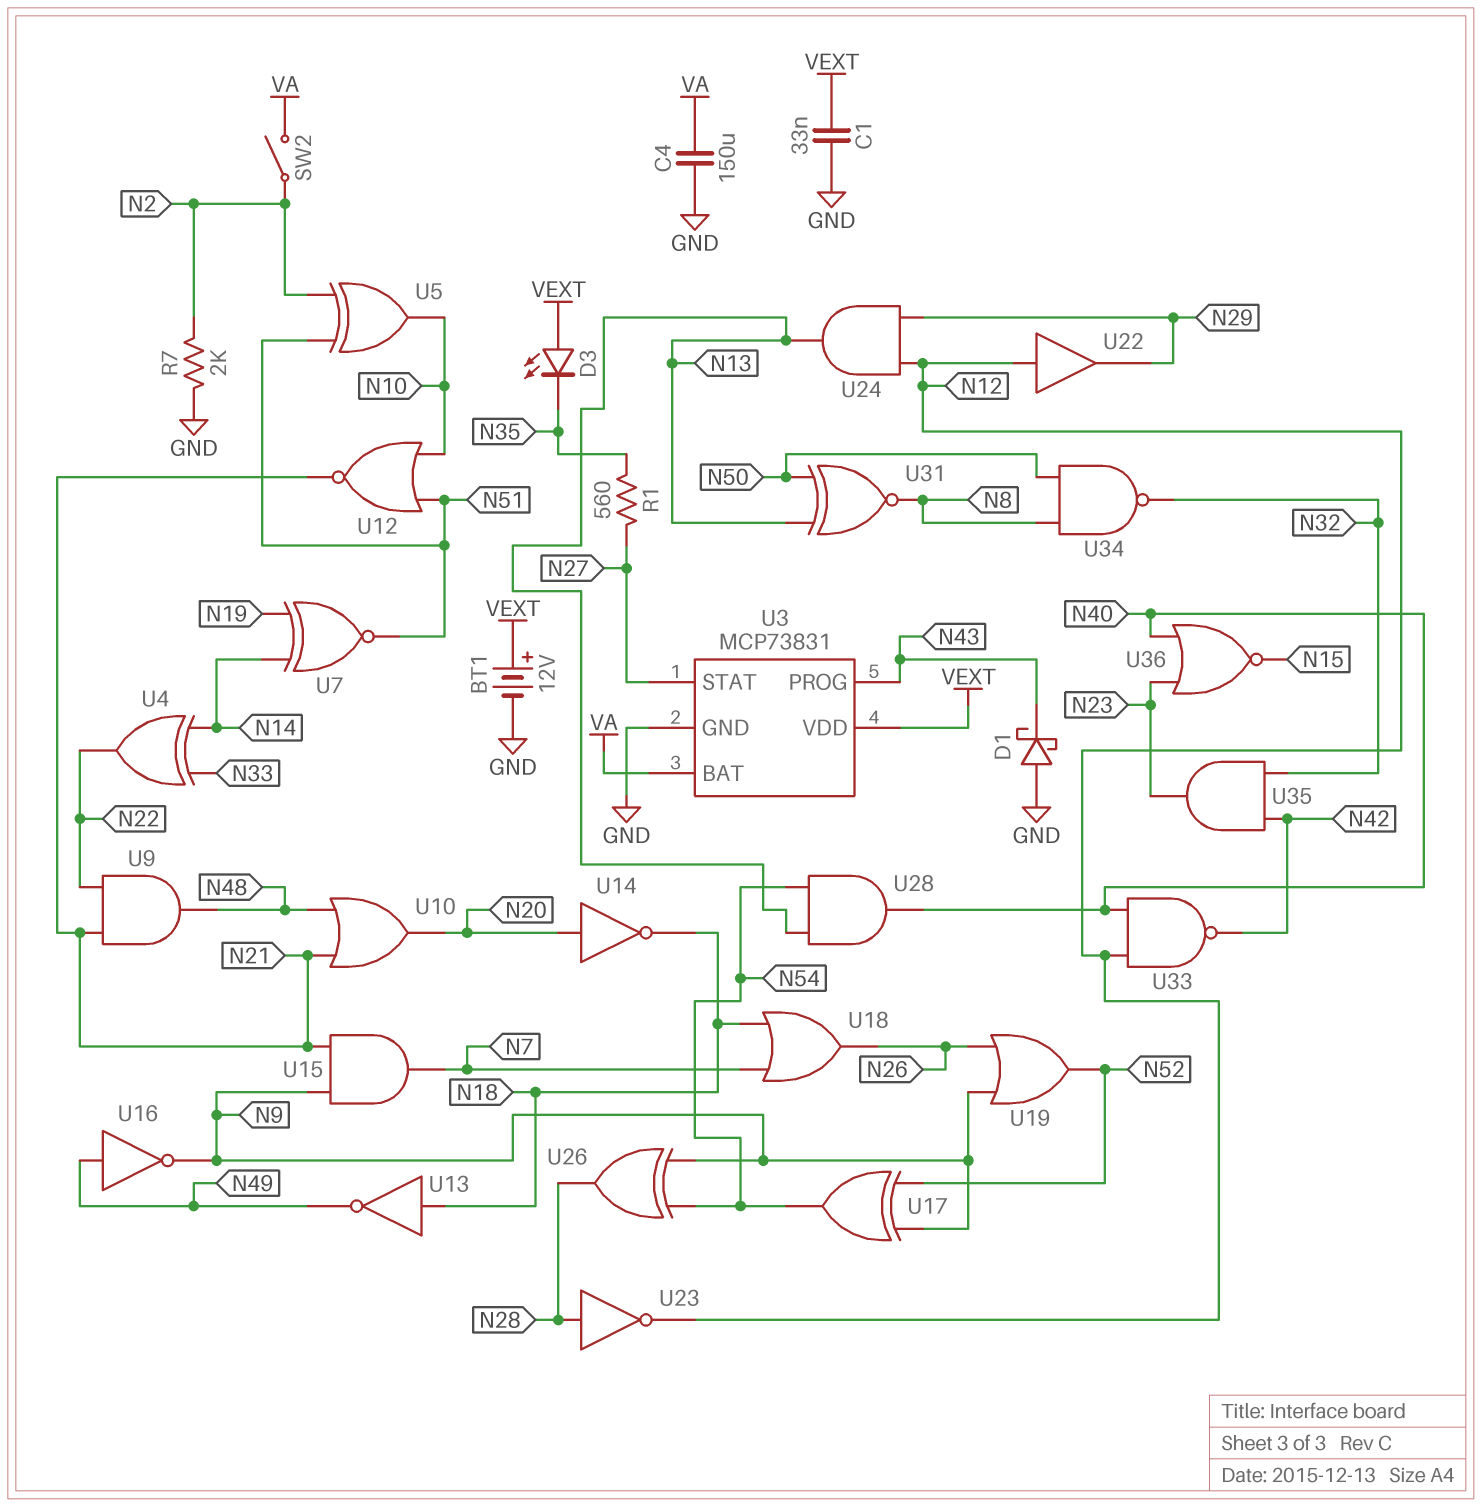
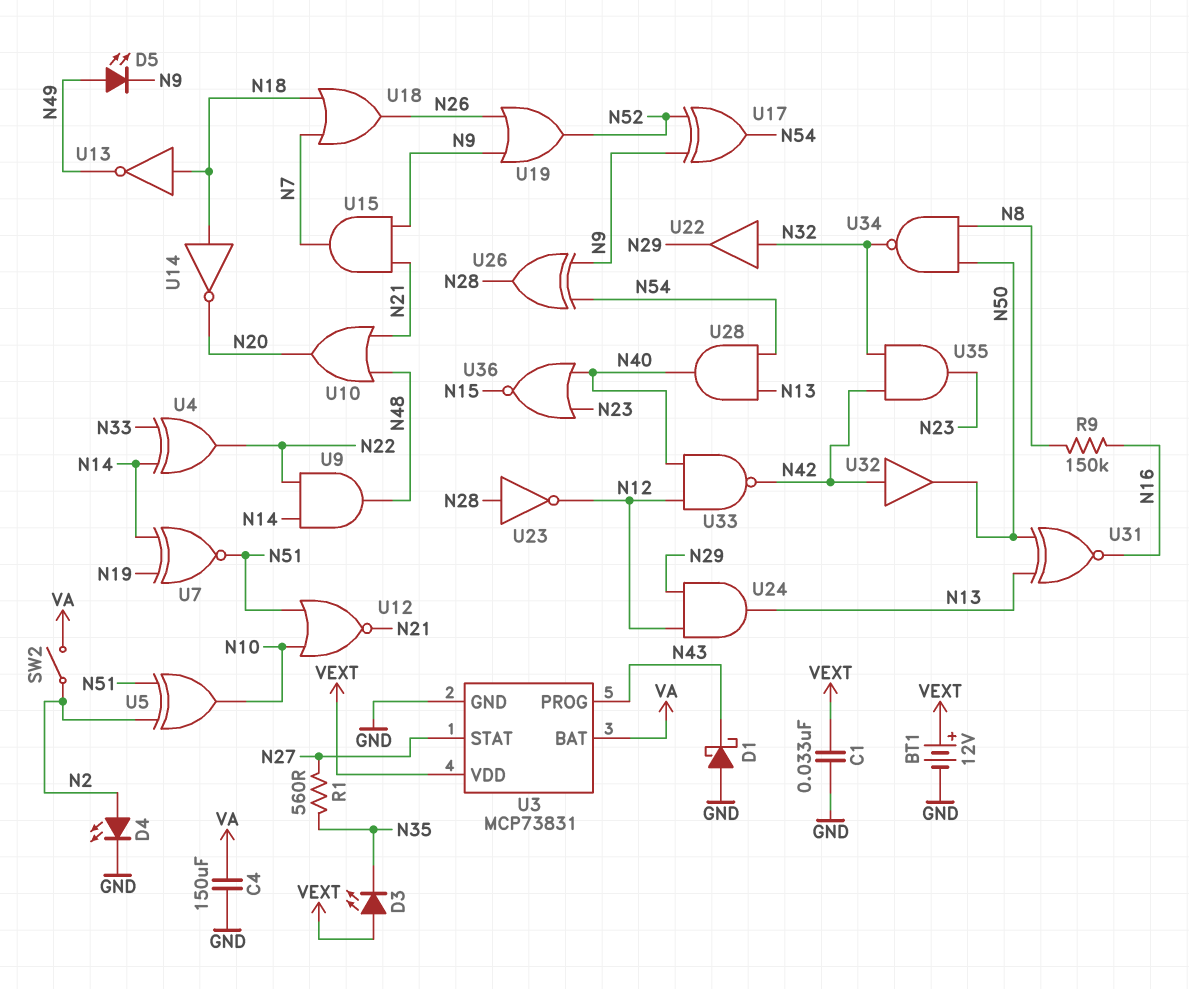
D4: none -> LED (A N2, K GND)
D5: none -> LED (A N49, K N9)
R7: 2k (GND, N2) -> none
R9: none -> 150k (N8, N16)
U9: AND (in N21, in N22, out N48) -> AND (in N14, in N22, out N48)
U14: NOT (in N20, out N18) -> NOT (in N18, out N20)
U16: NOT (in N49, out N9) -> none
U22: buffer (in N12, out N29) -> buffer (in N32, out N29)
U31: XNOR (in N13, in N50, out N8) -> XNOR (in N13, in N50, out N16)
U32: none -> buffer (in N42, out N50)

